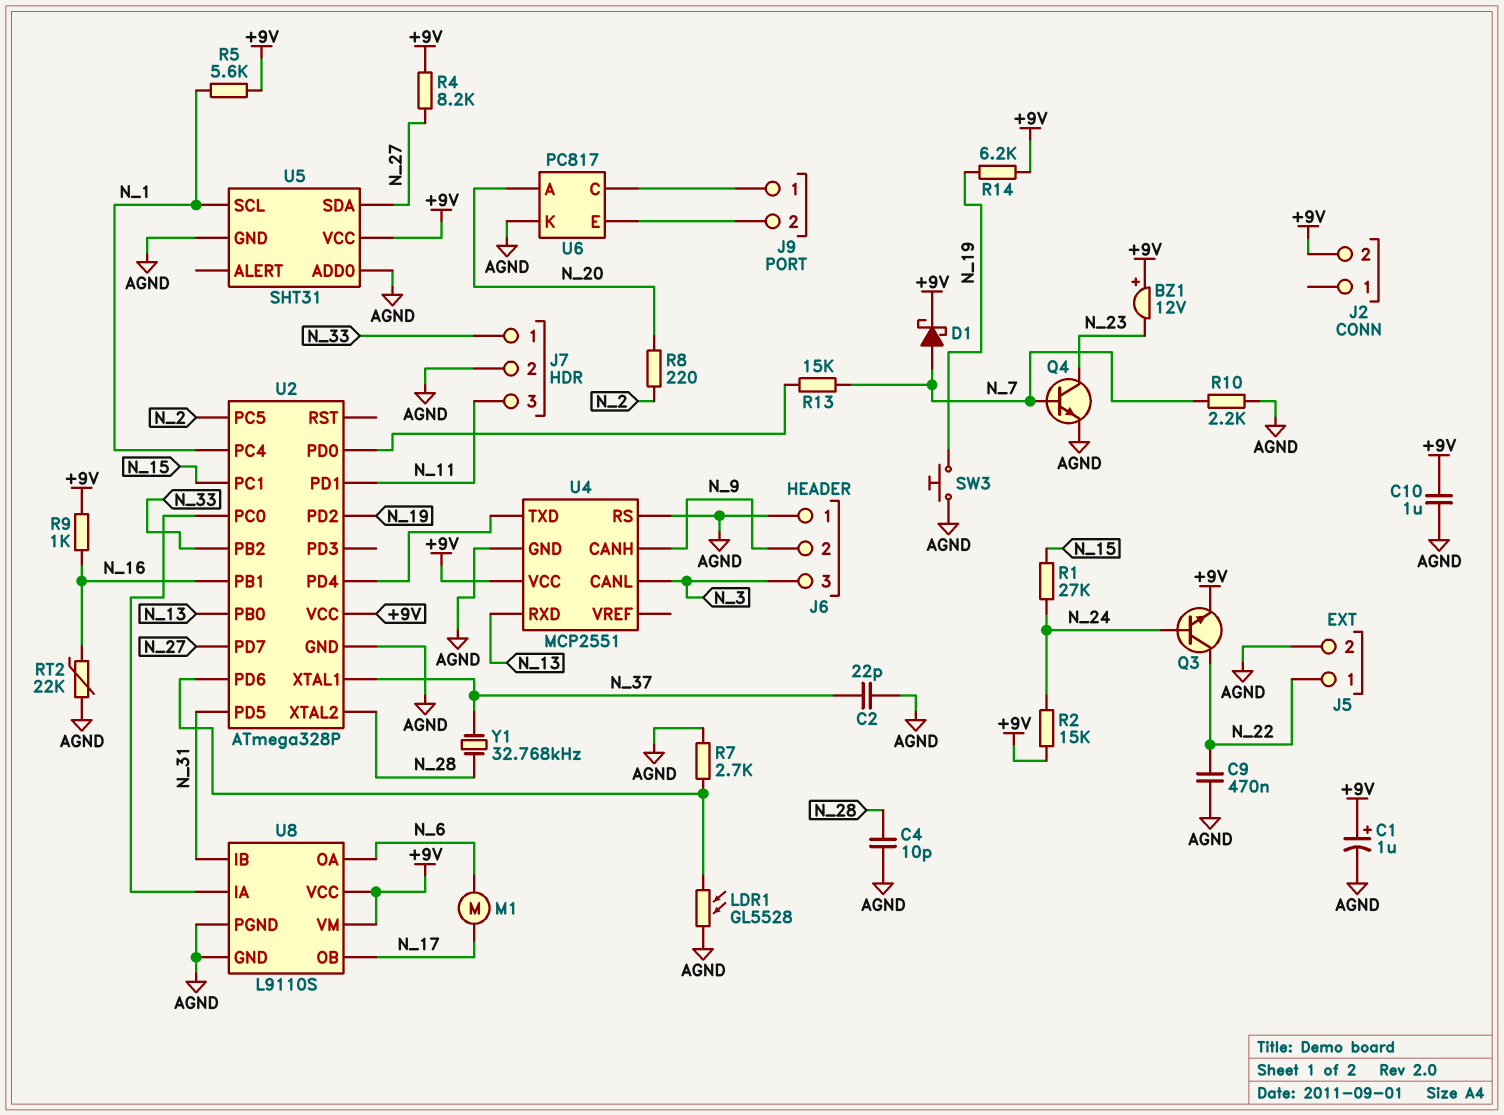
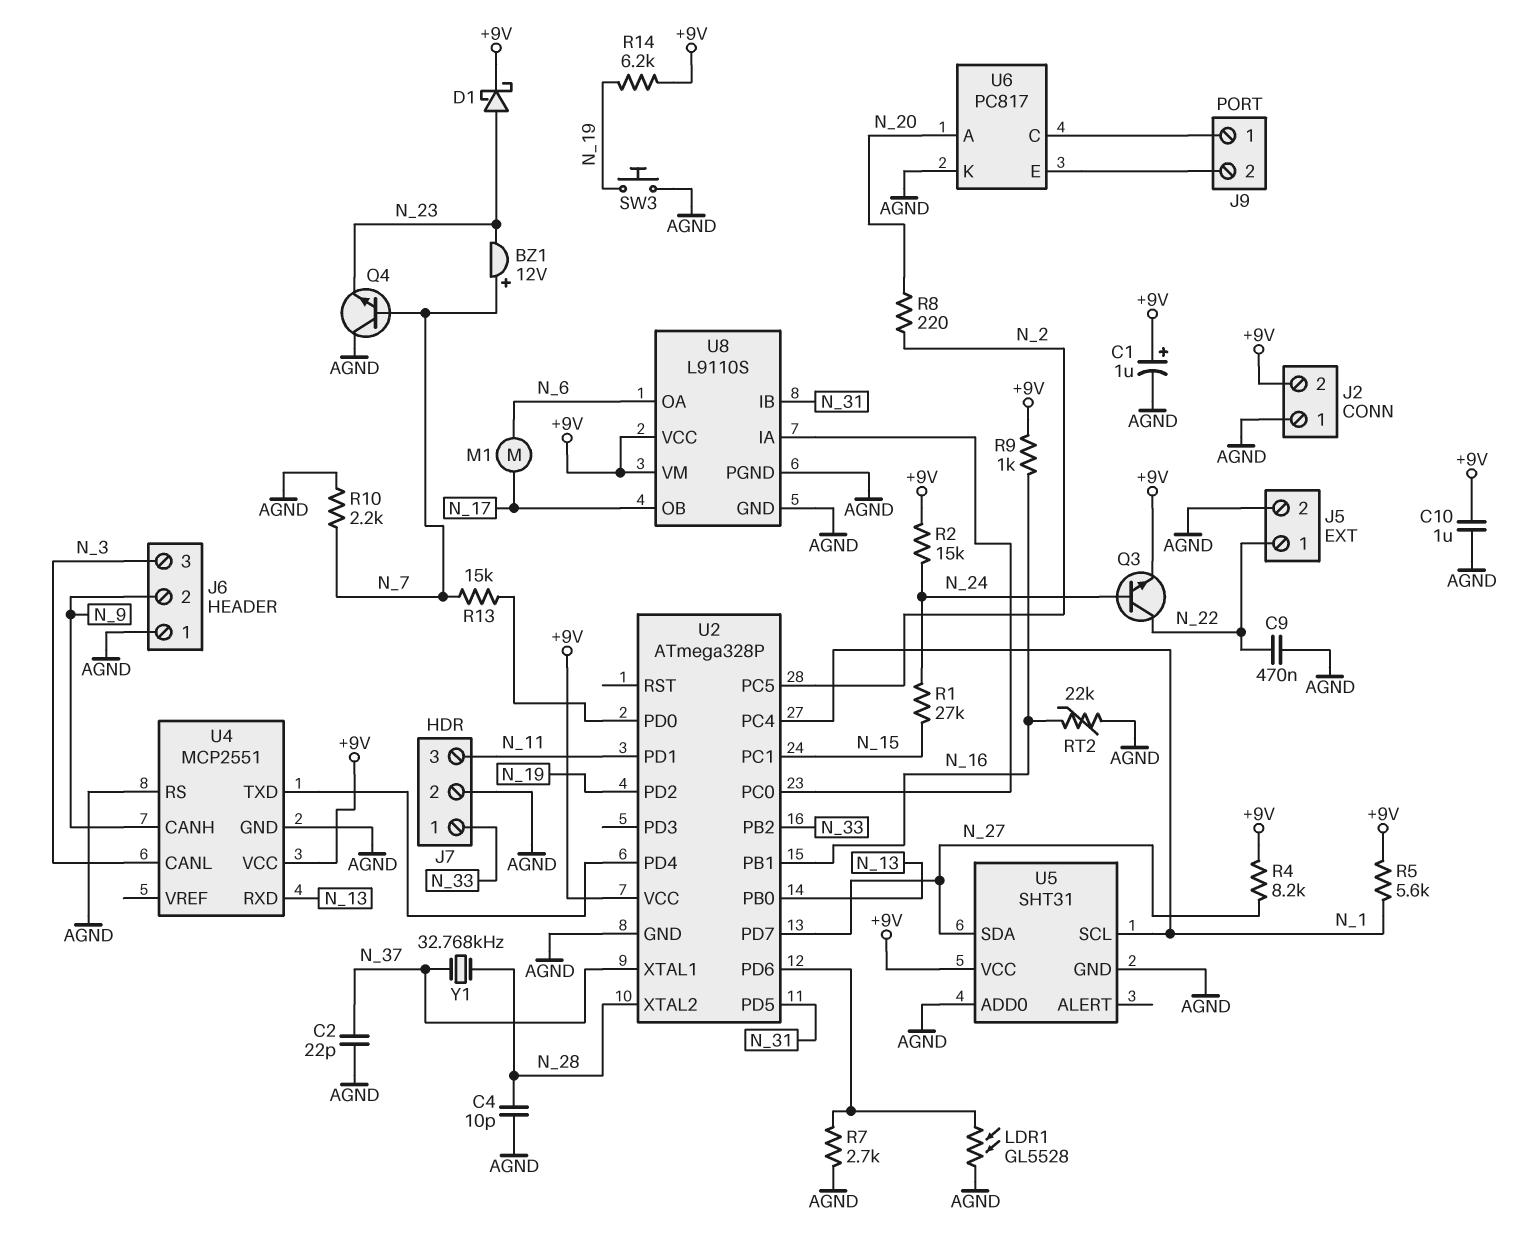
BZ1: buzzer 12V (plus +9V, minus N_23) -> buzzer 12V (plus N_7, minus N_23)
D1: schottky (A N_7, K +9V) -> schottky (A N_23, K +9V)
J2 pin 1: none -> AGND
Q4: NPN (B N_7, C N_23, E AGND) -> NPN (B N_7, C AGND, E N_23)

